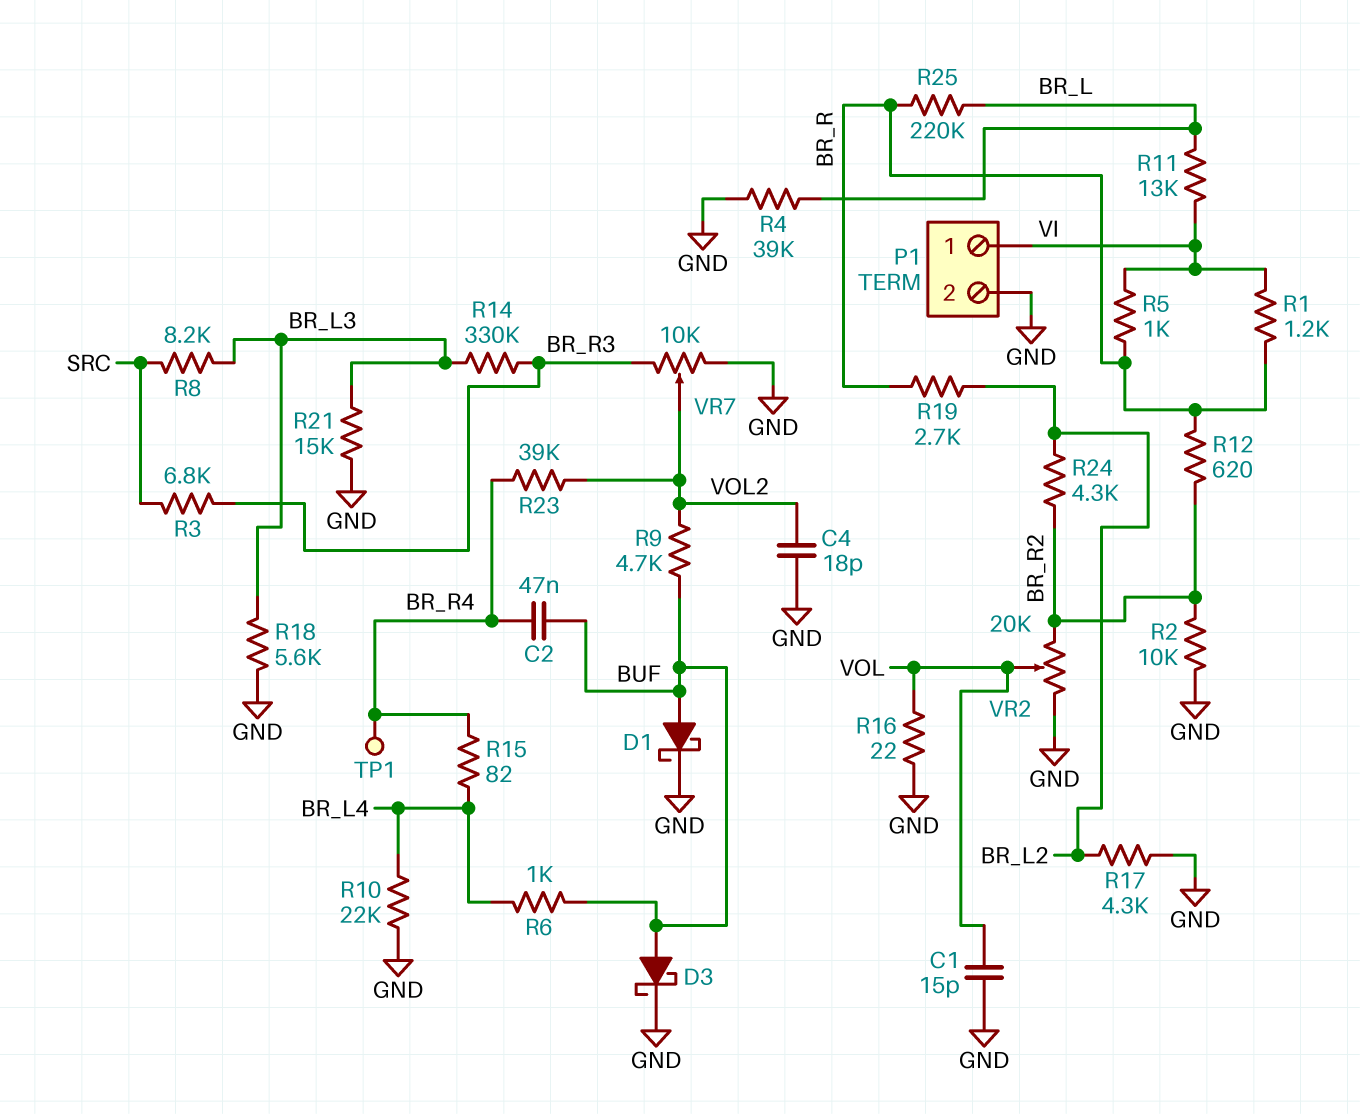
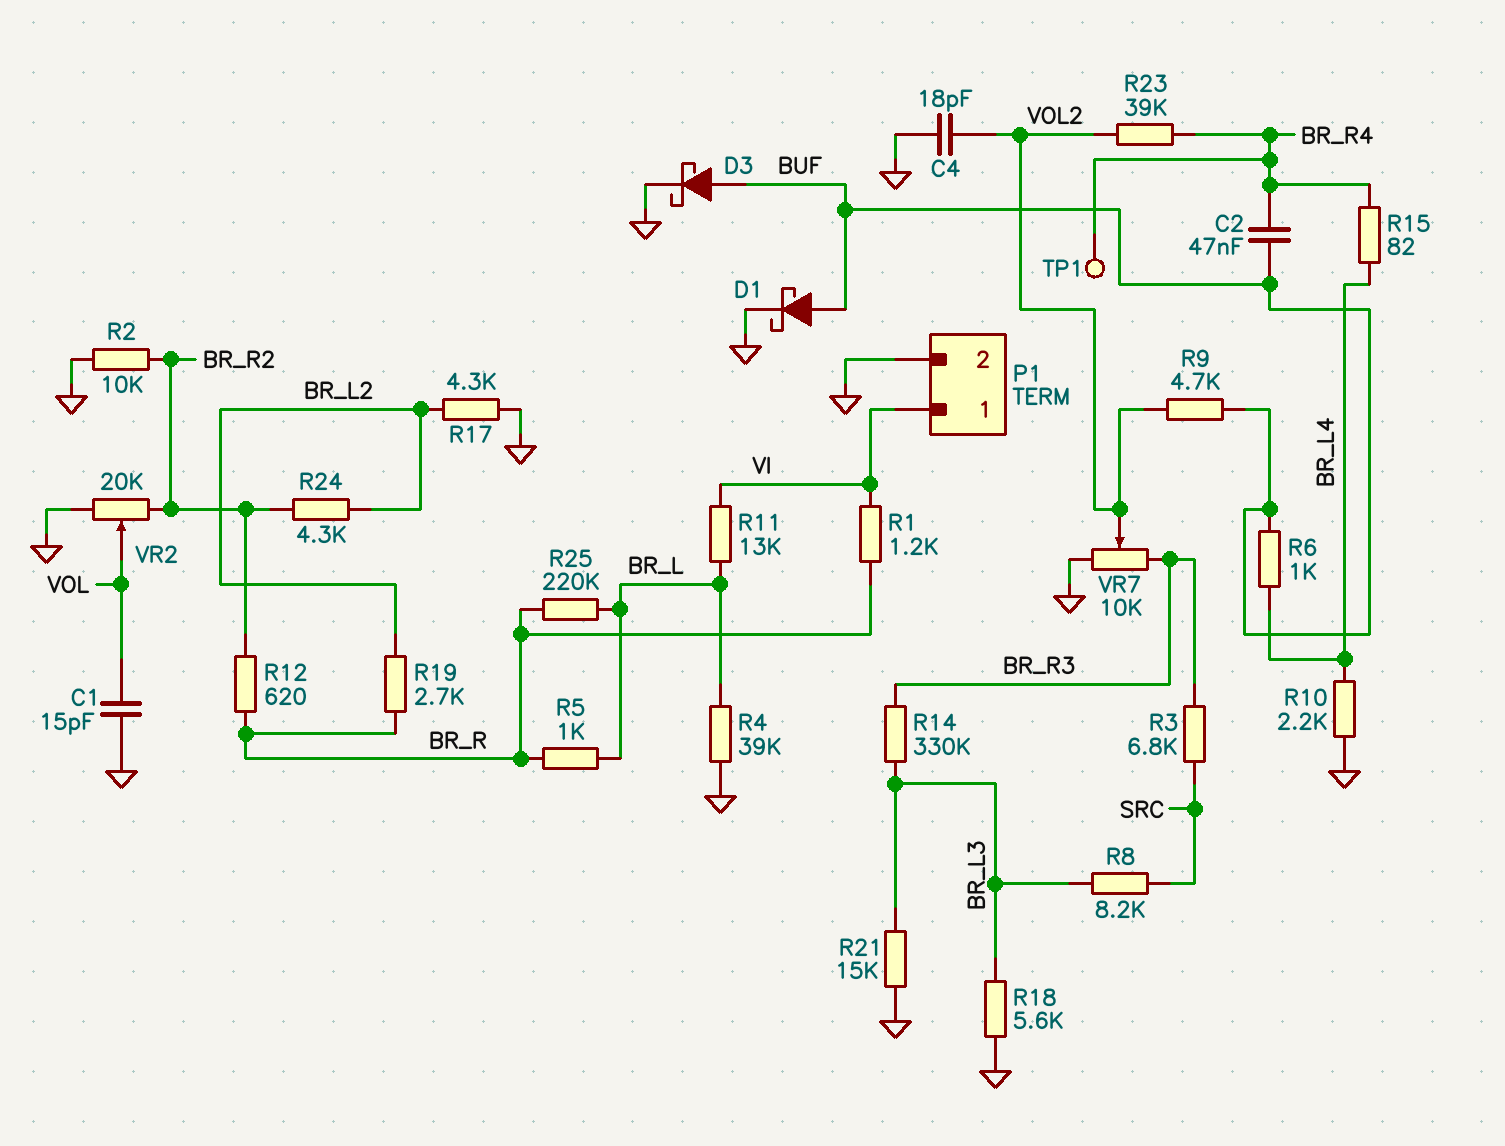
R5: 1k (BR_R, VI) -> 1k (BR_L, BR_R)
R10: 22k (BR_L4, GND) -> 2.2k (BR_L4, GND)
R16: 22 (GND, VOL) -> none

